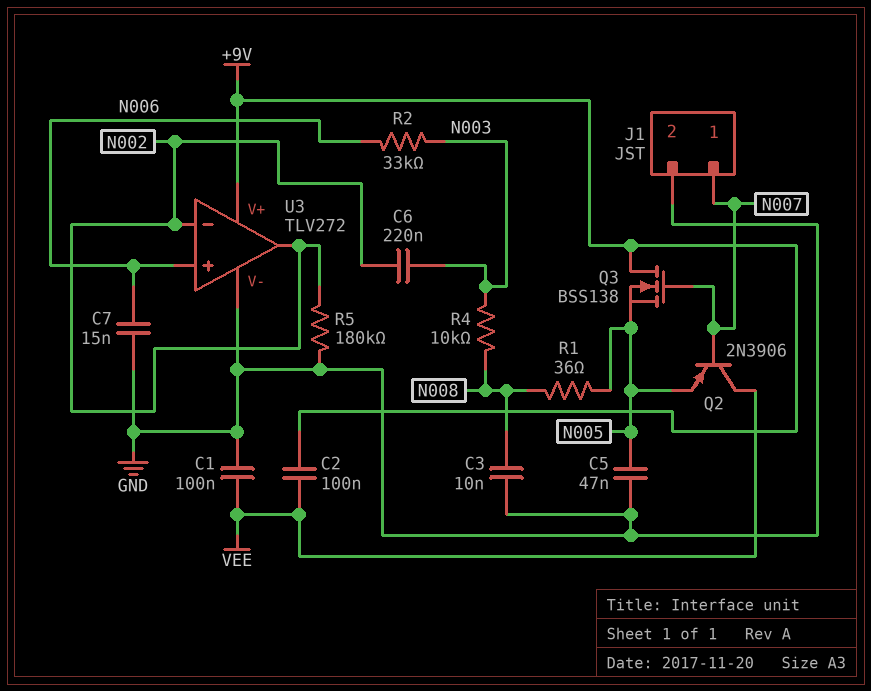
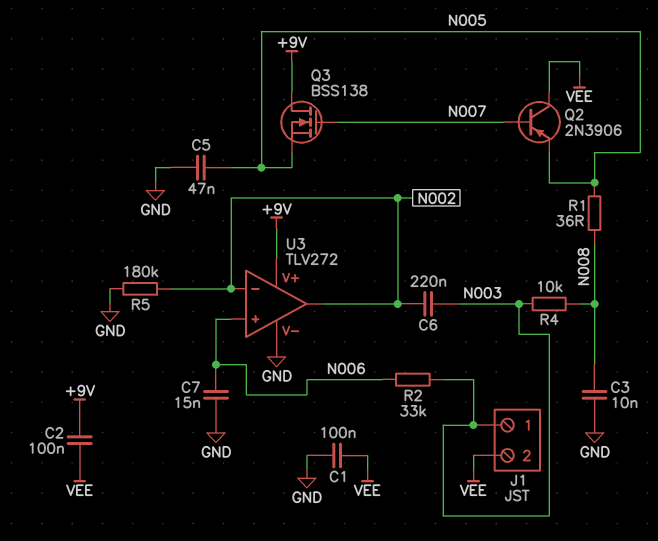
J1 pin 1: N007 -> N003
J1 pin 2: GND -> VEE

